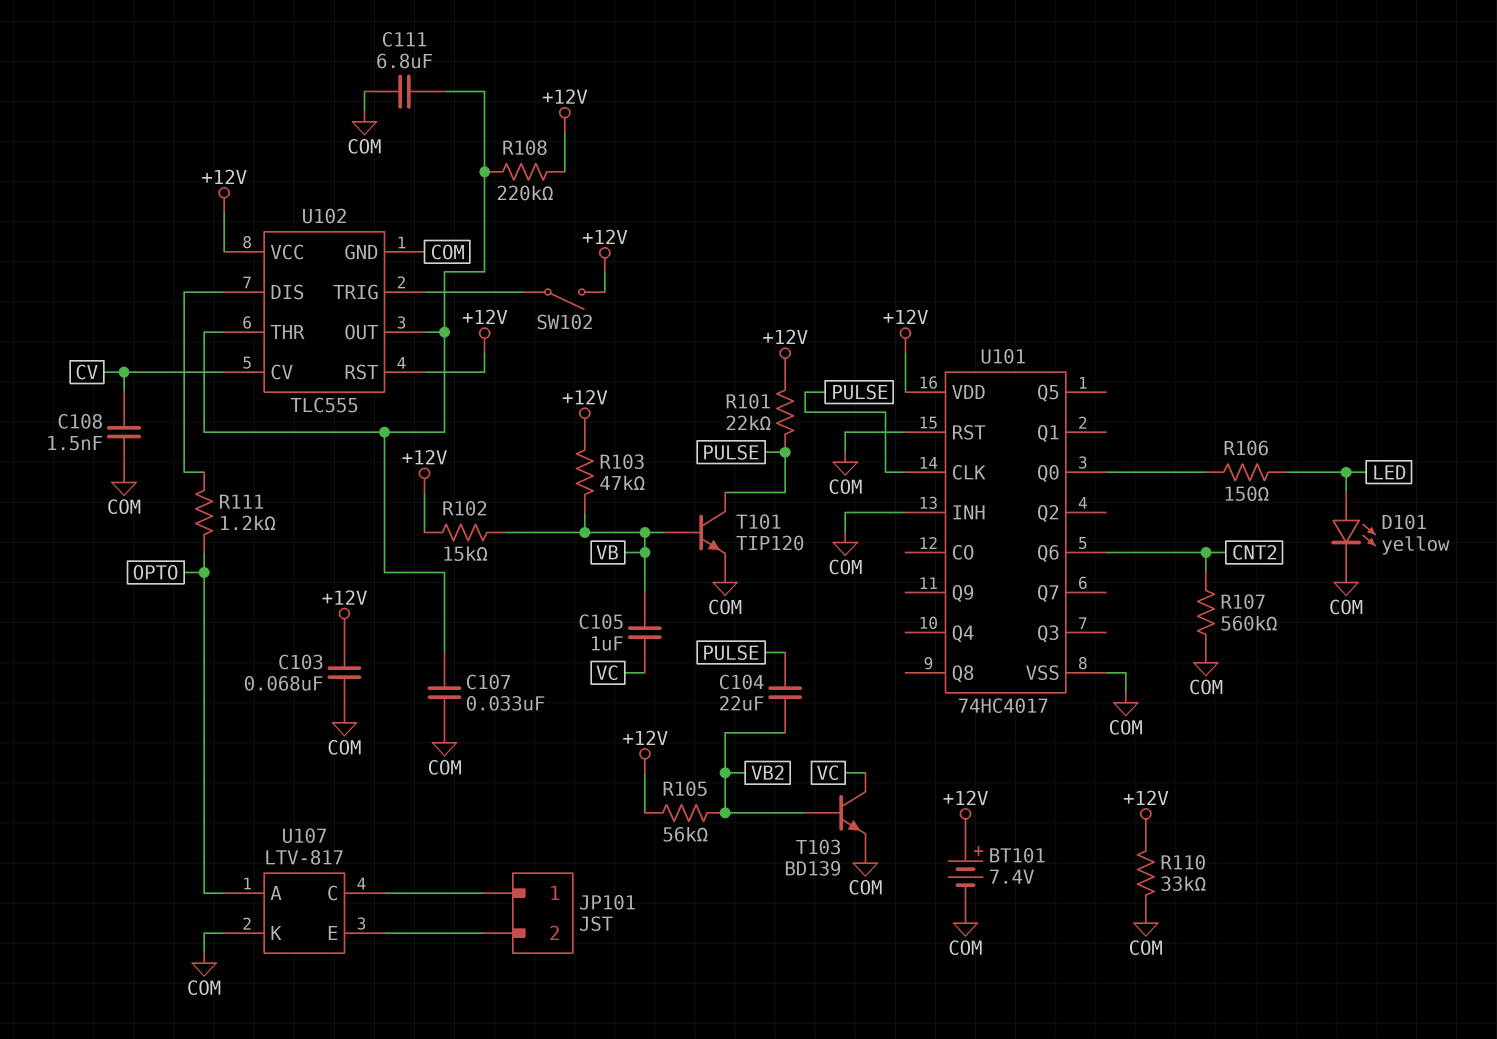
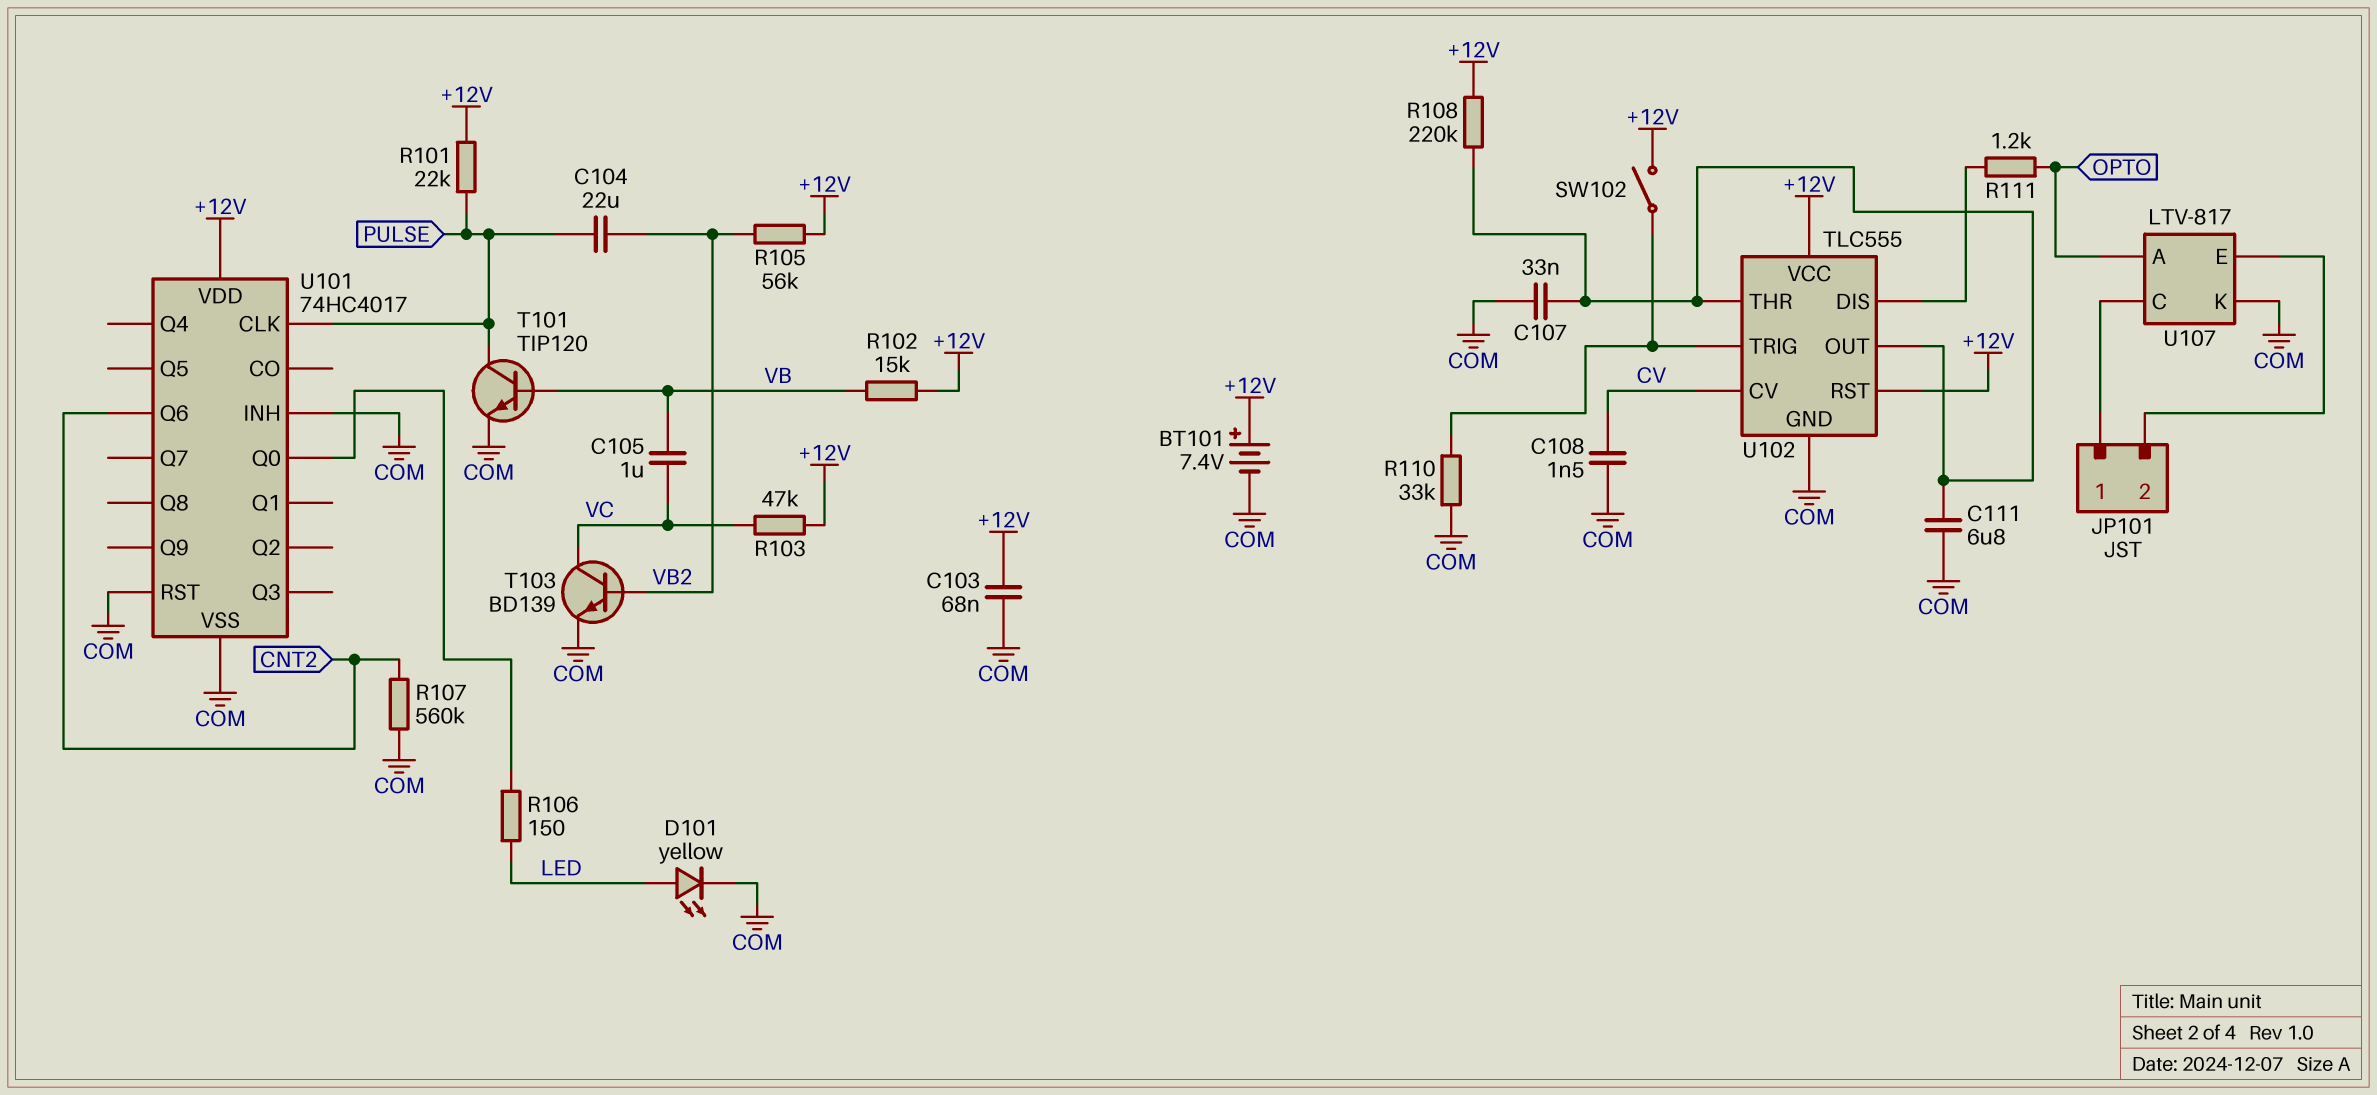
R103: 47k (+12V, VB) -> 47k (+12V, VC)
R110: 33k (+12V, COM) -> 33k (COM, U102/TRIG)

